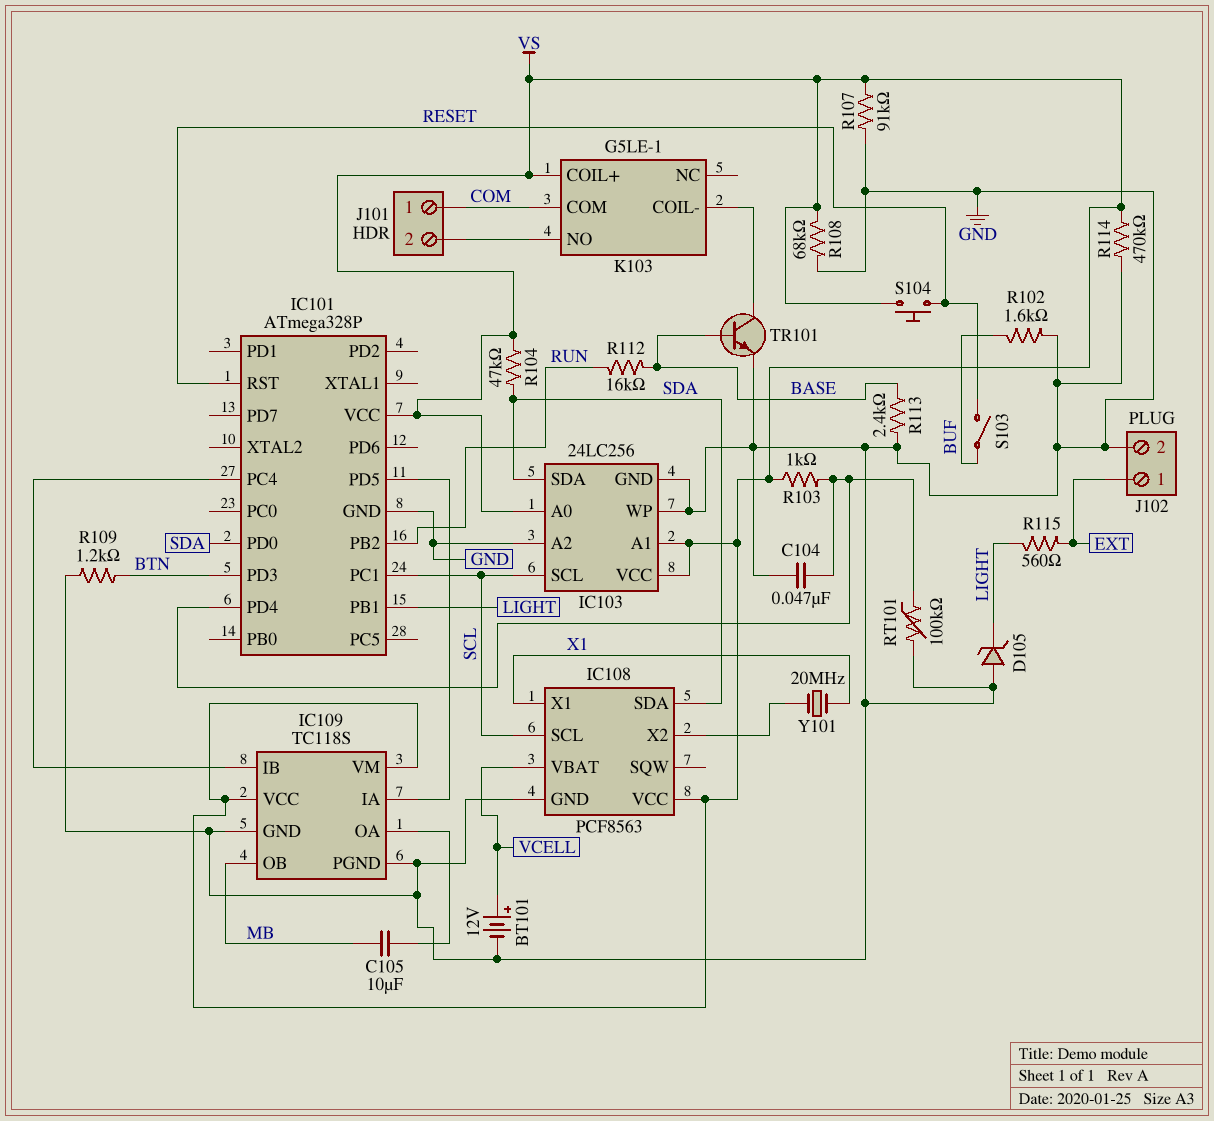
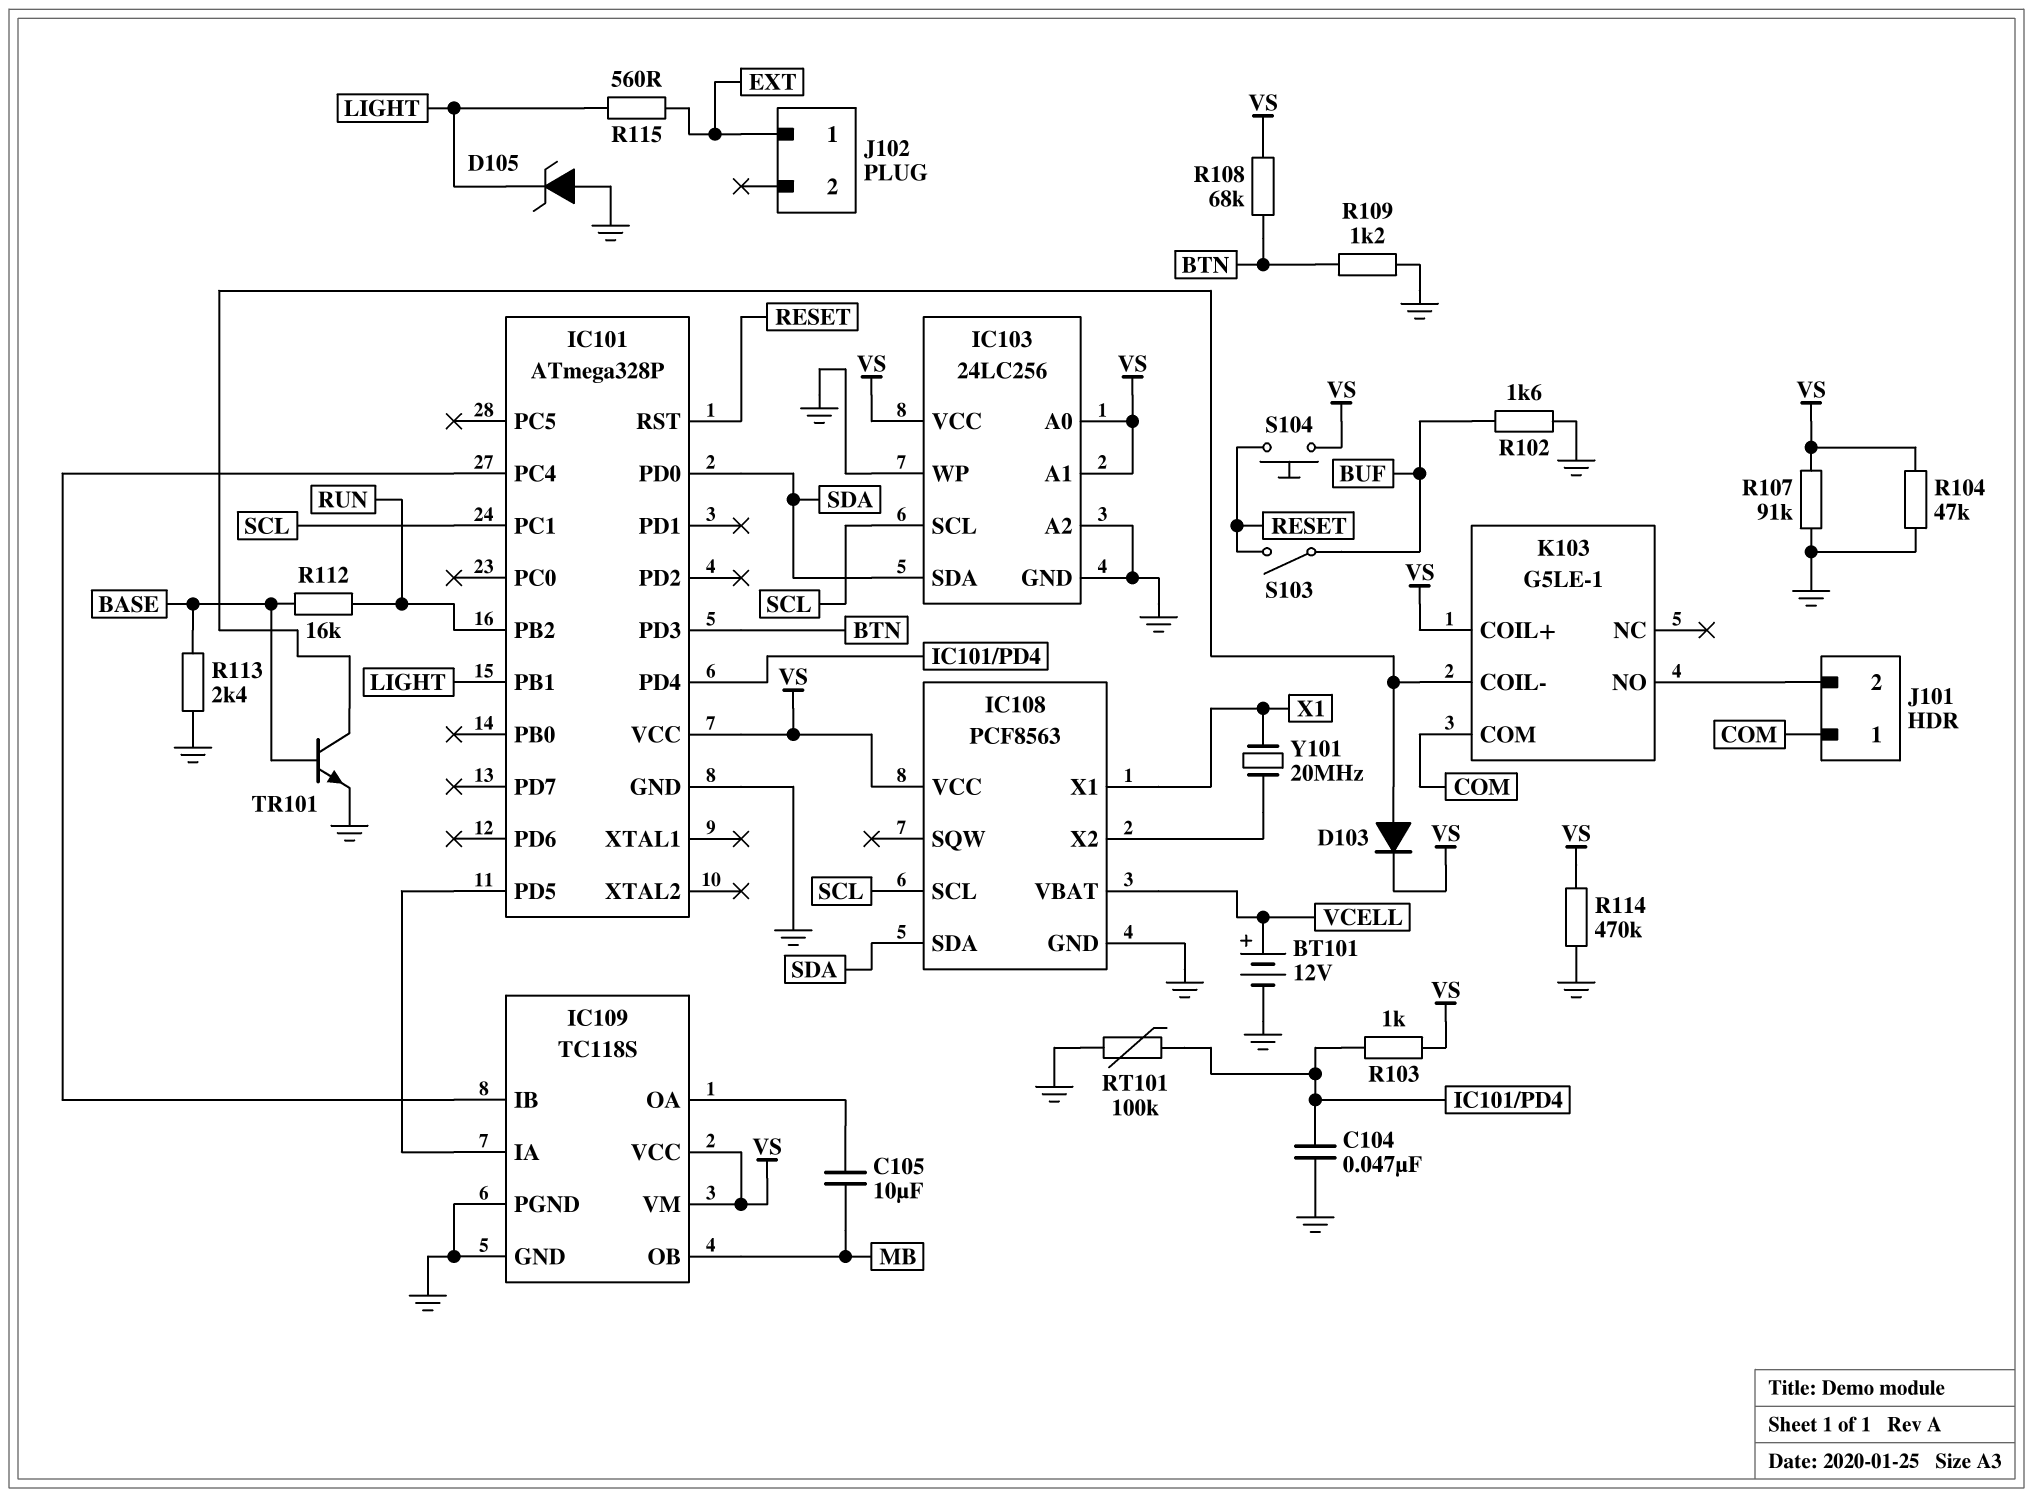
D103: none -> diode (A K103/COIL-, K VS)
J102 pin 2: GND -> none
R104: 47k (SDA, VS) -> 47k (GND, VS)
R108: 68k (GND, VS) -> 68k (BTN, VS)

